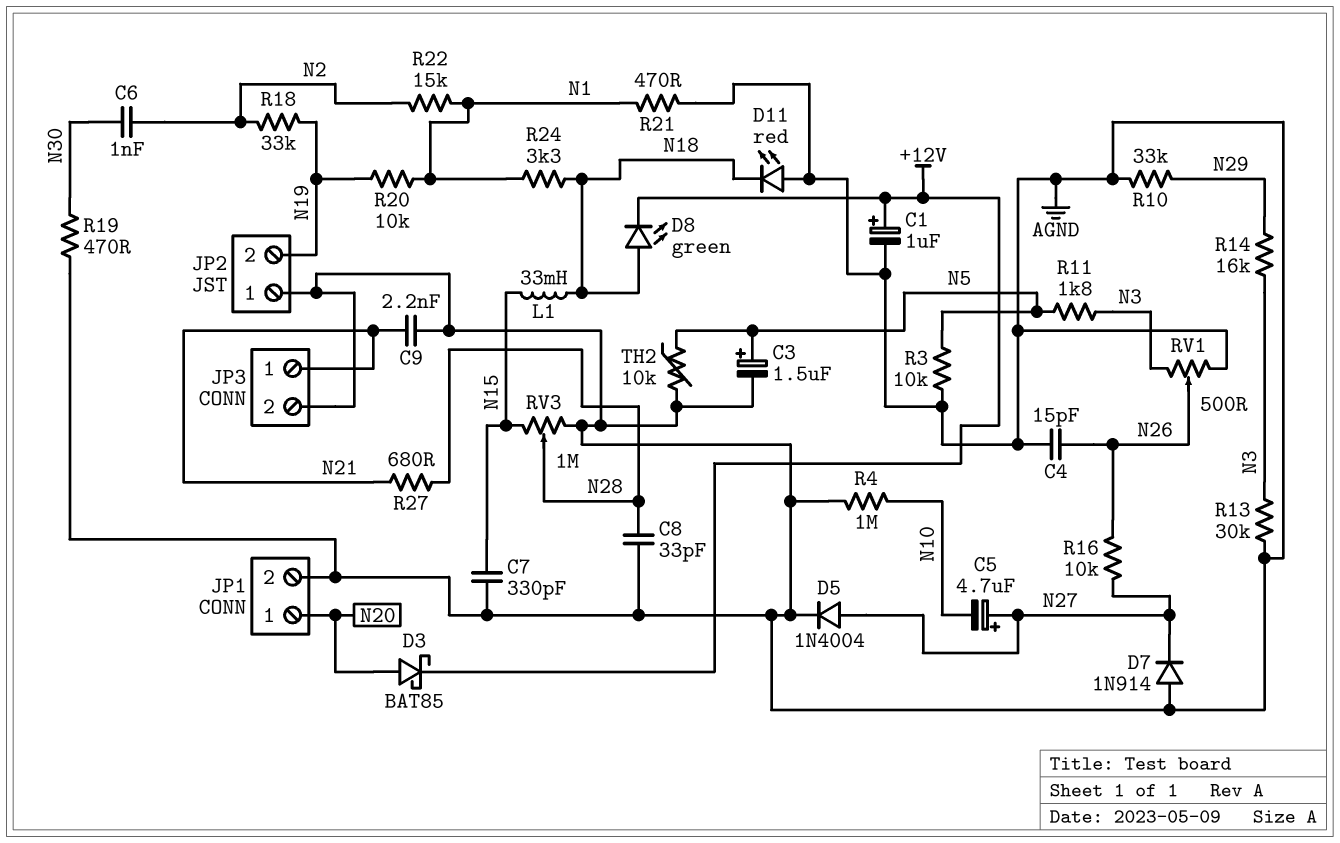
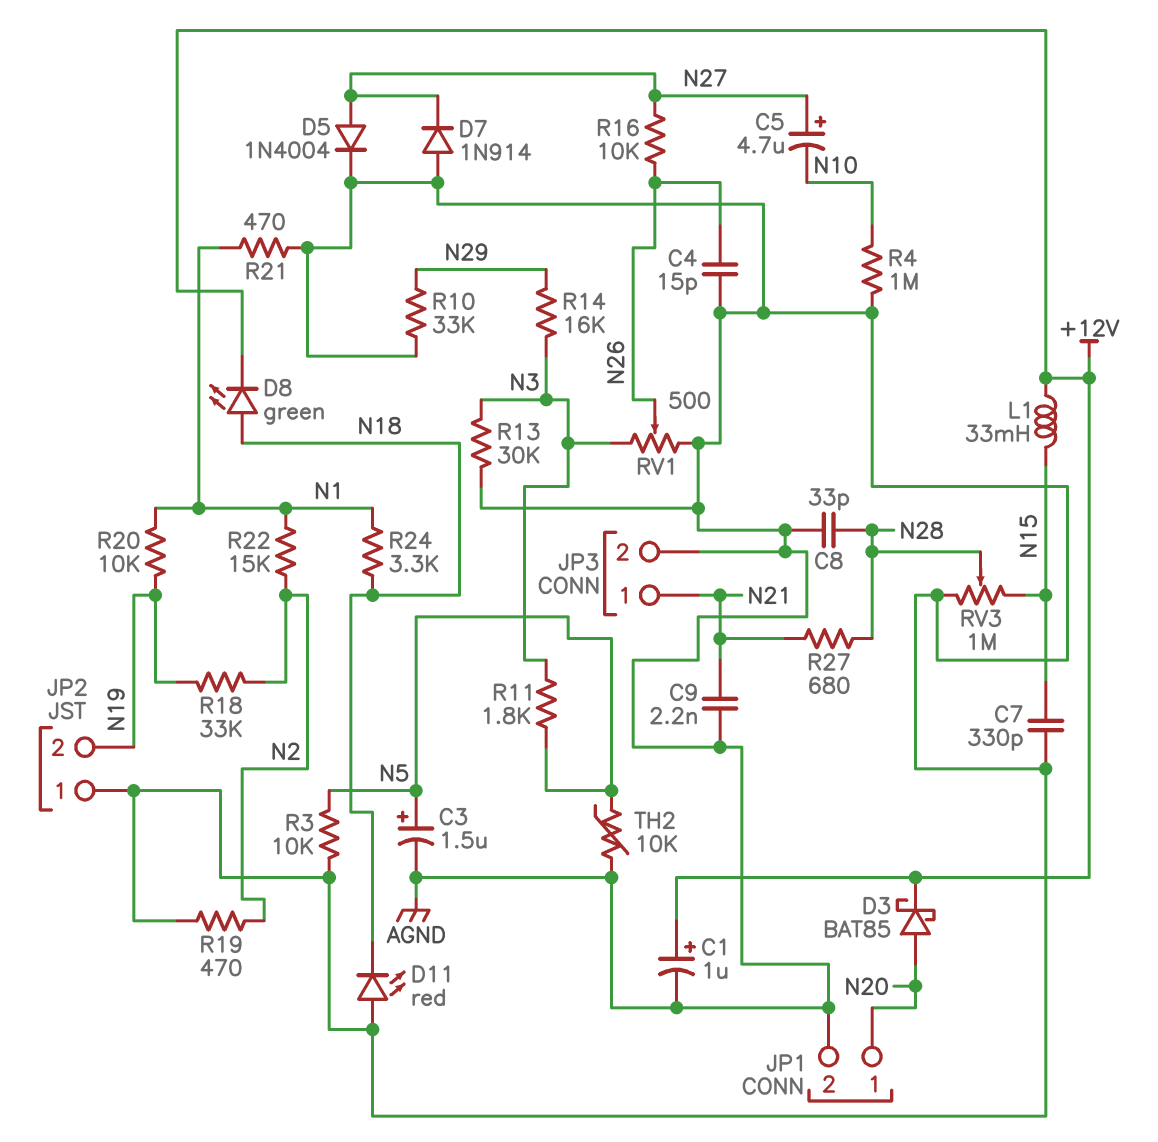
C6: 1nF (N2, N30) -> none
L1: 33mH (N15, N18) -> 33mH (+12V, N15)
R19: 470 (AGND, N30) -> 470 (AGND, N2)

